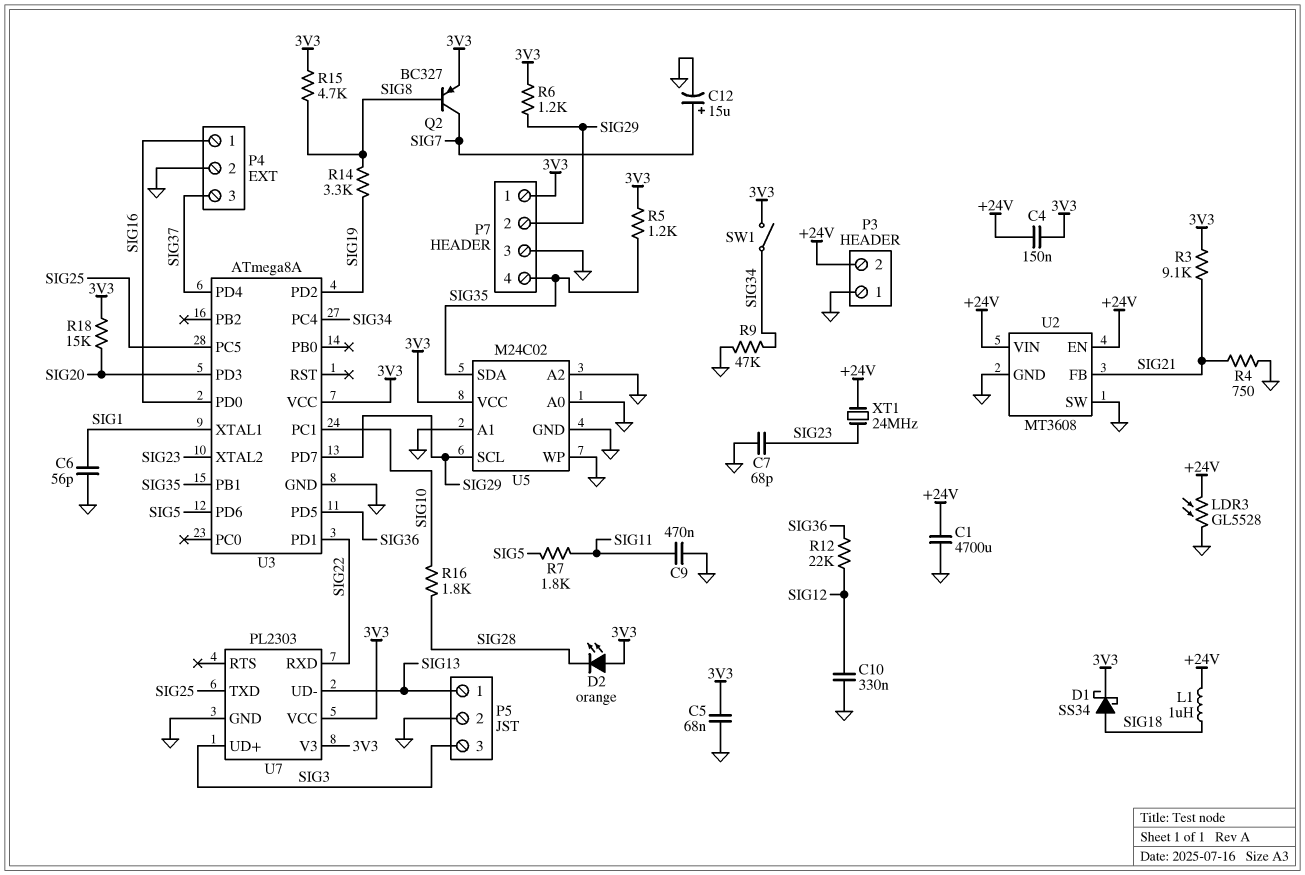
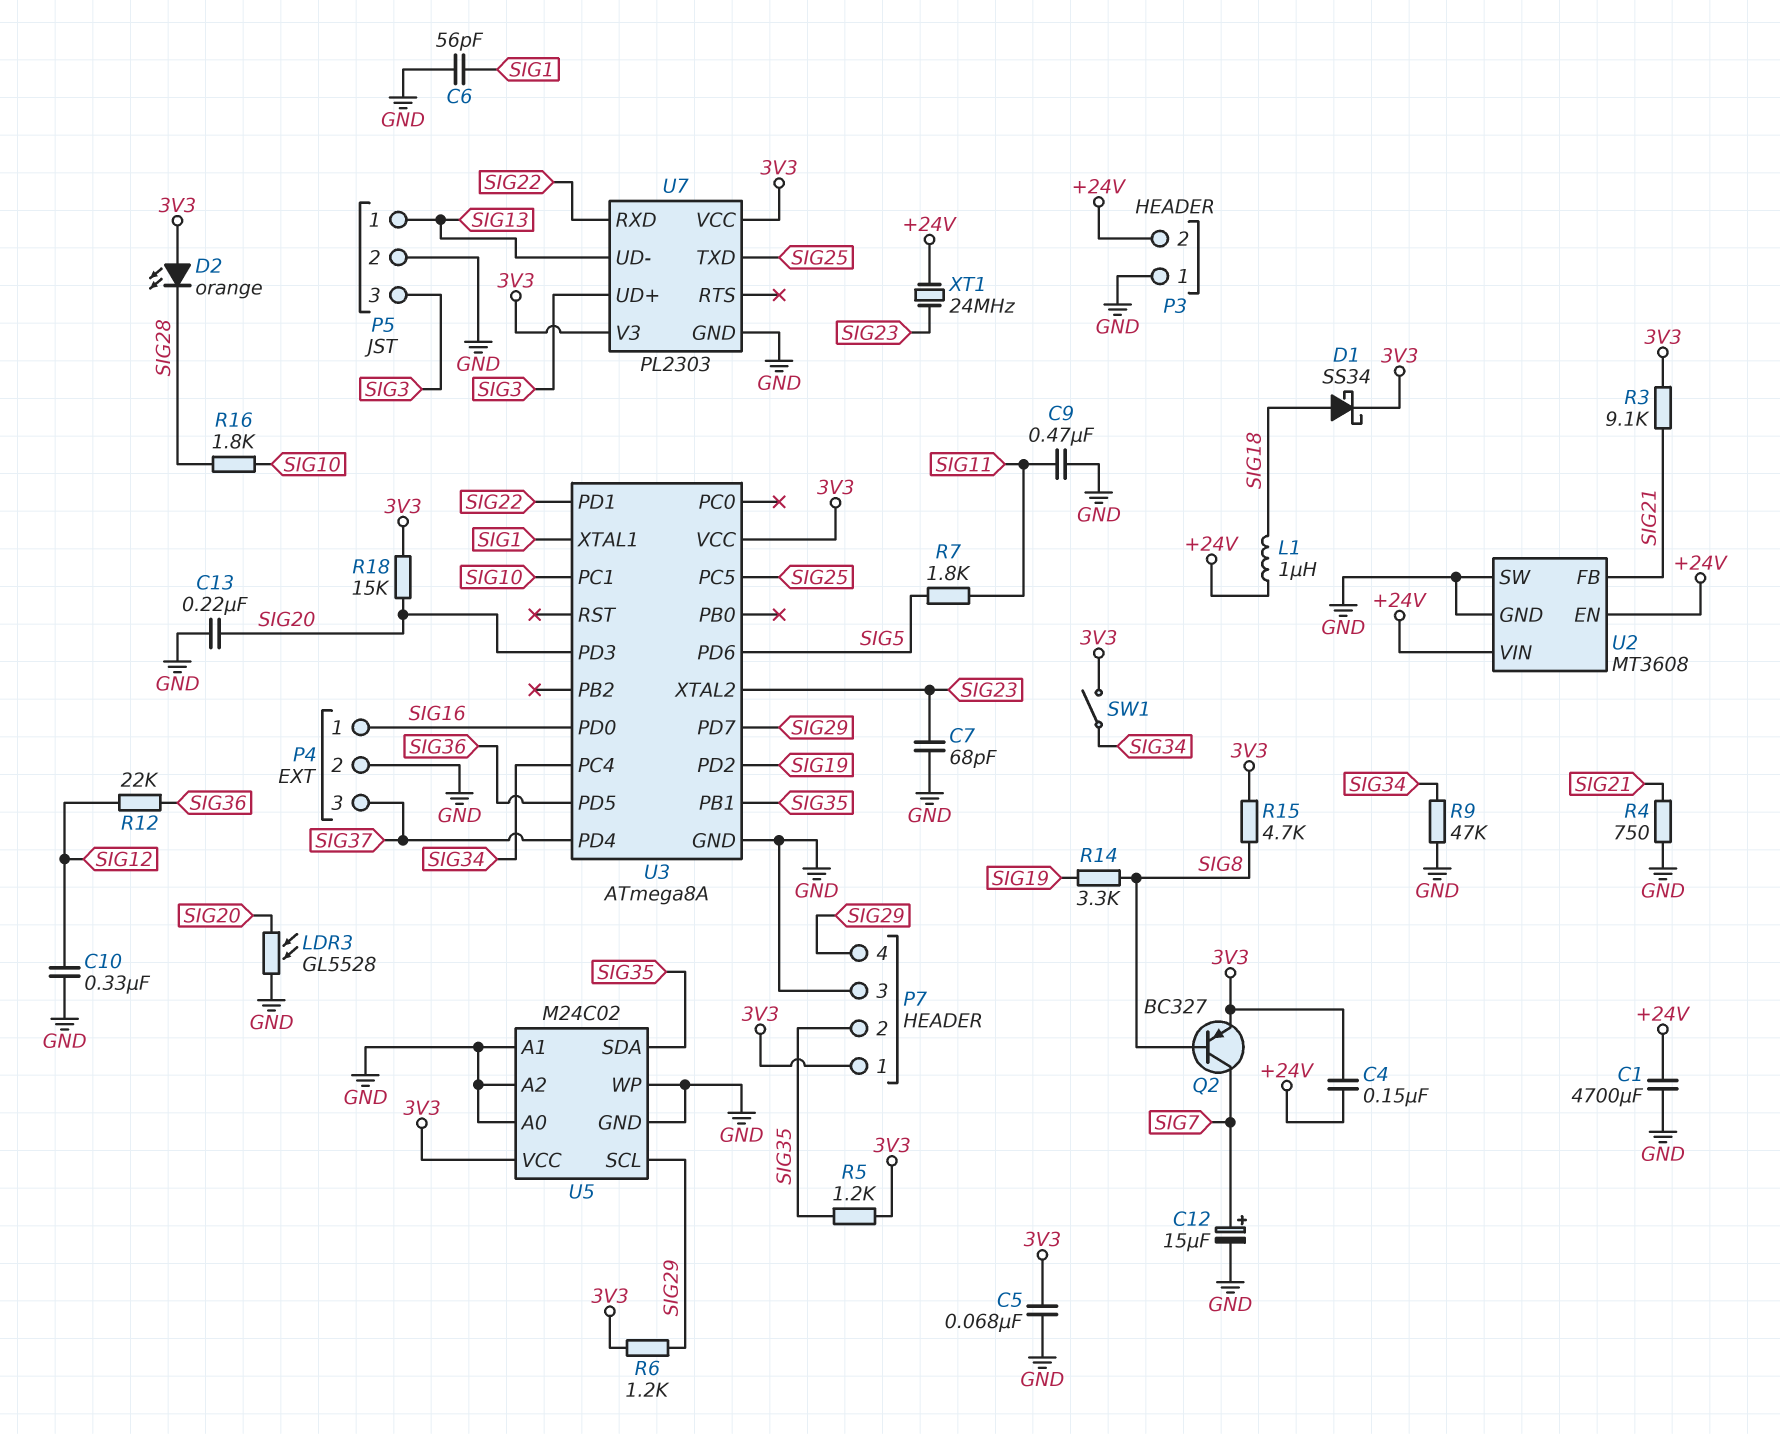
C13: none -> 220nF (GND, SIG20)
LDR3: GL5528 (+24V, GND) -> GL5528 (GND, SIG20)
P7 pin 2: SIG29 -> SIG35
P7 pin 4: SIG35 -> SIG29

